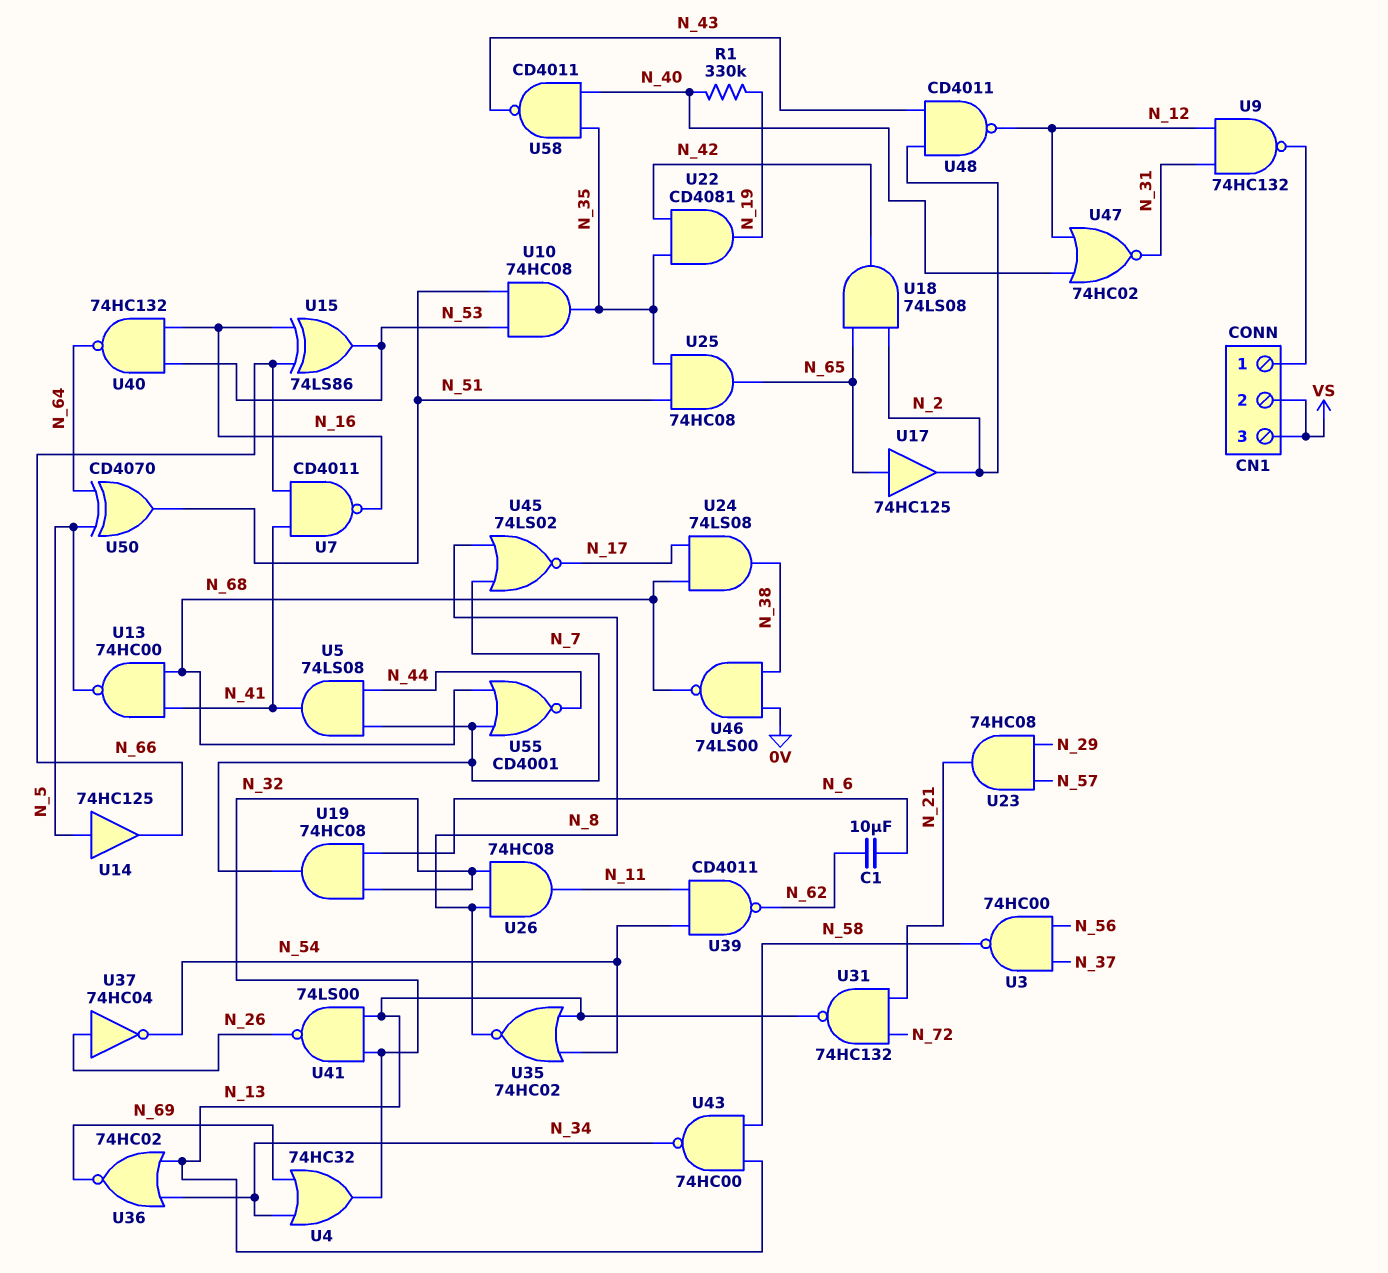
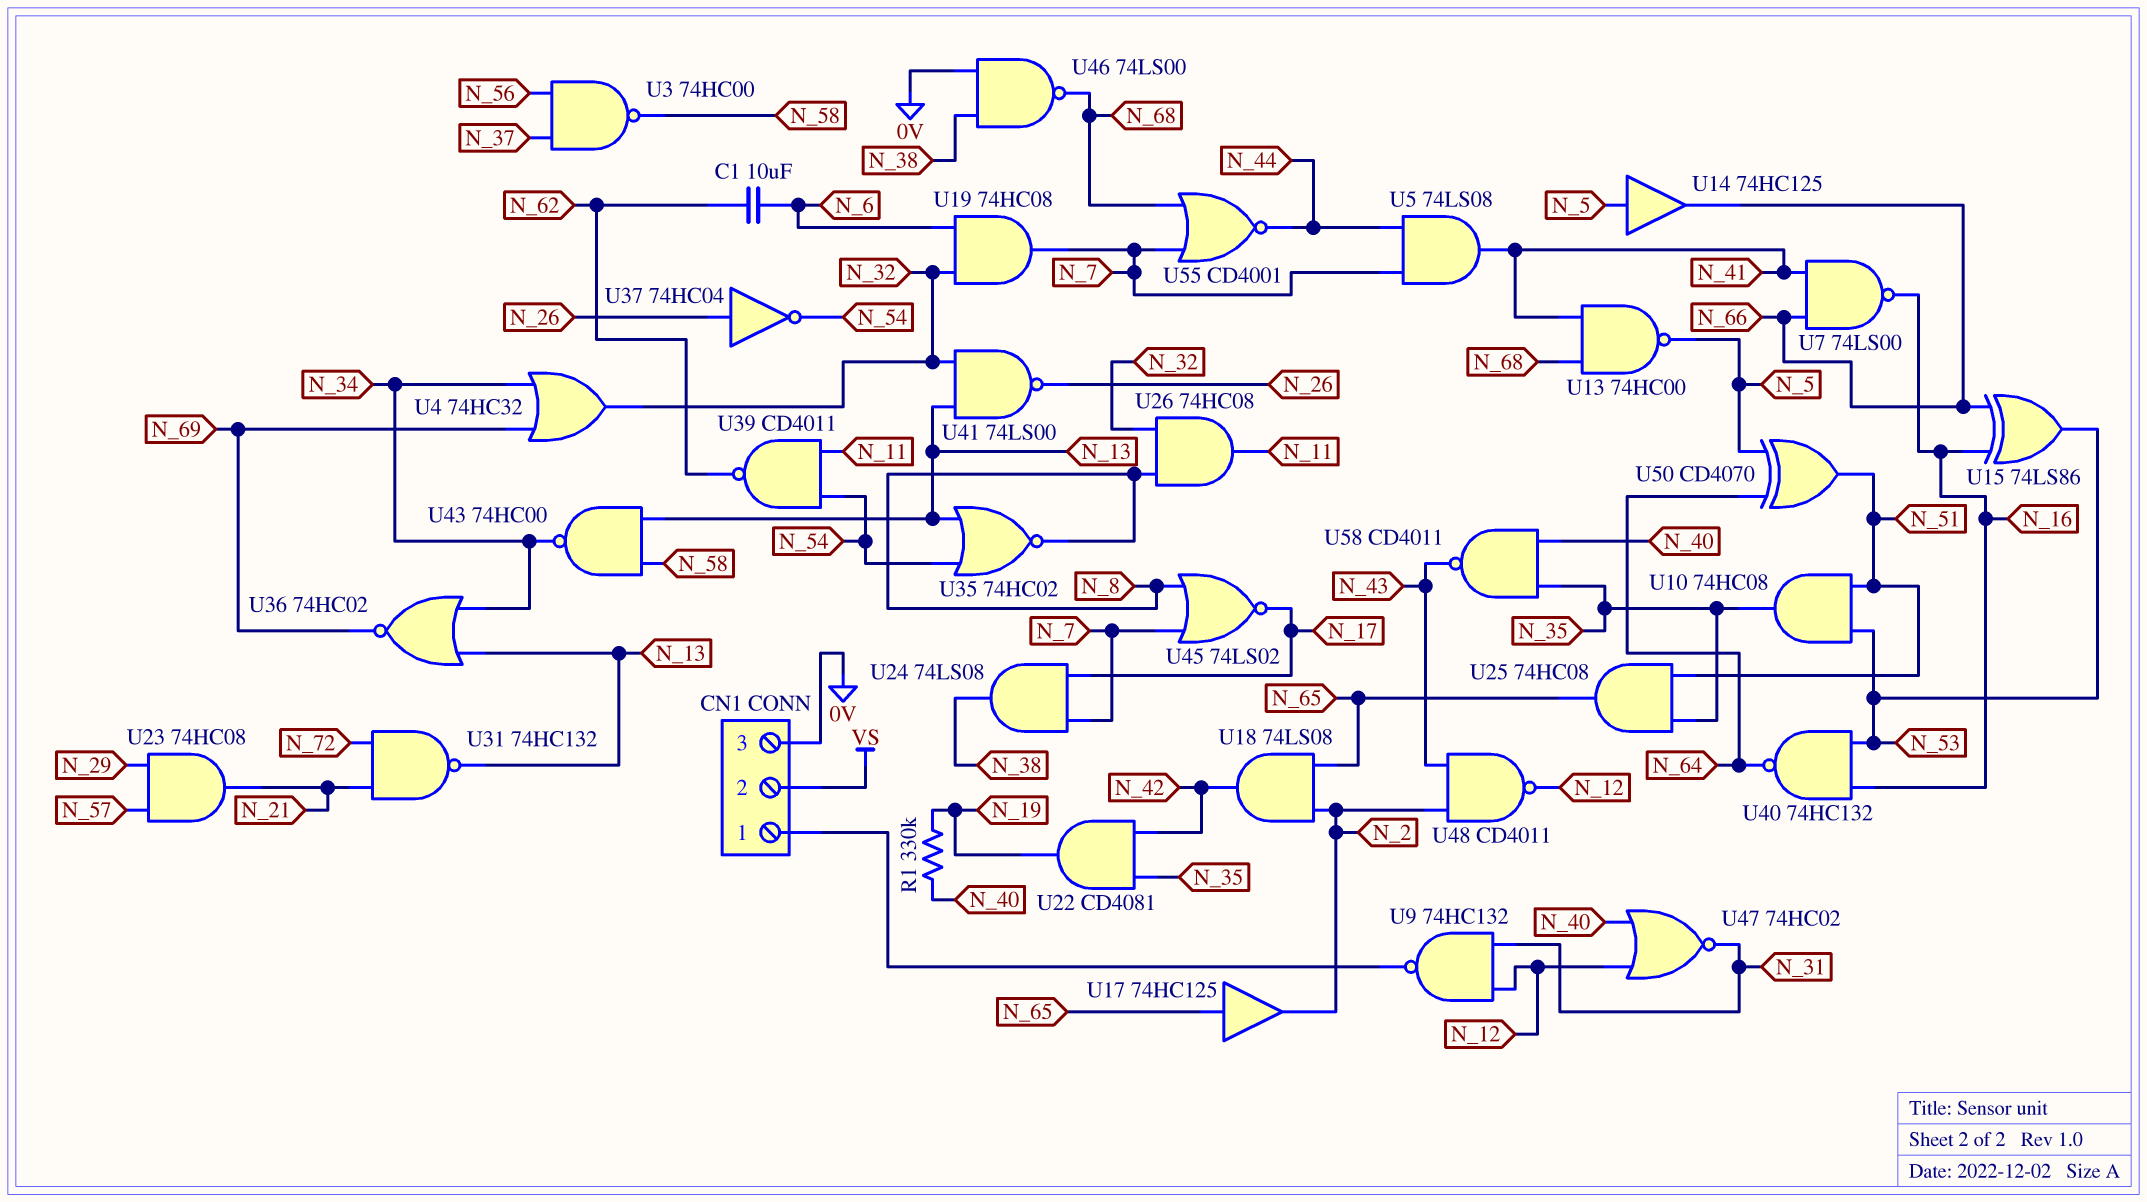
CN1 pin 3: VS -> 0V
U7: NAND CD4011 (in N_41, in N_66, out N_16) -> NAND 74LS00 (in N_41, in N_66, out N_16)
U24: AND 74LS08 (in N_17, in N_68, out N_38) -> AND 74LS08 (in N_7, in N_17, out N_38)

